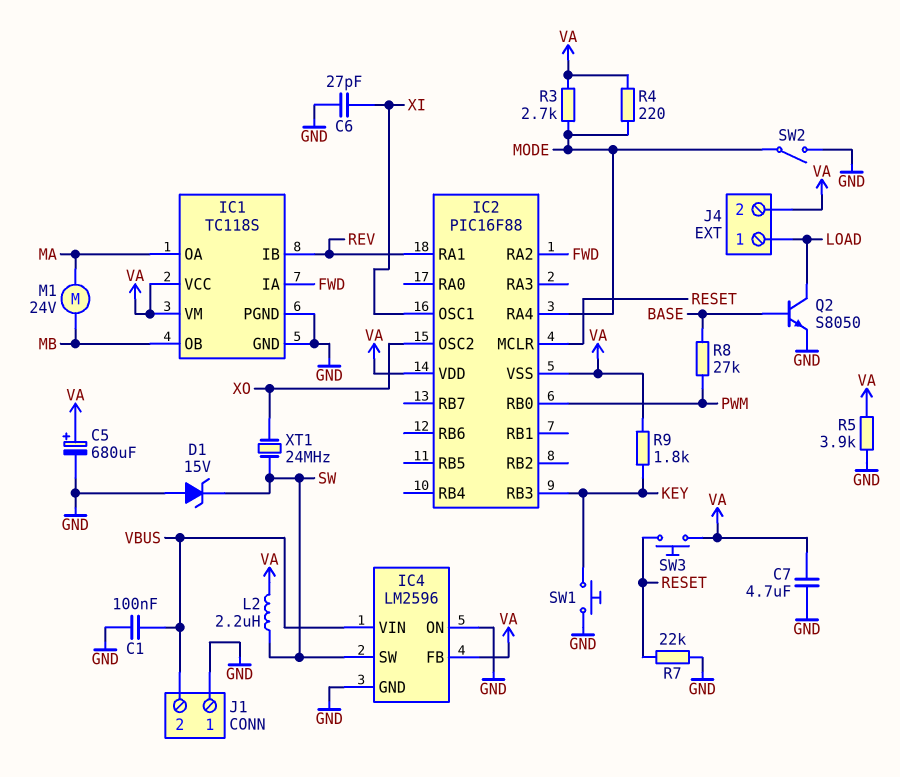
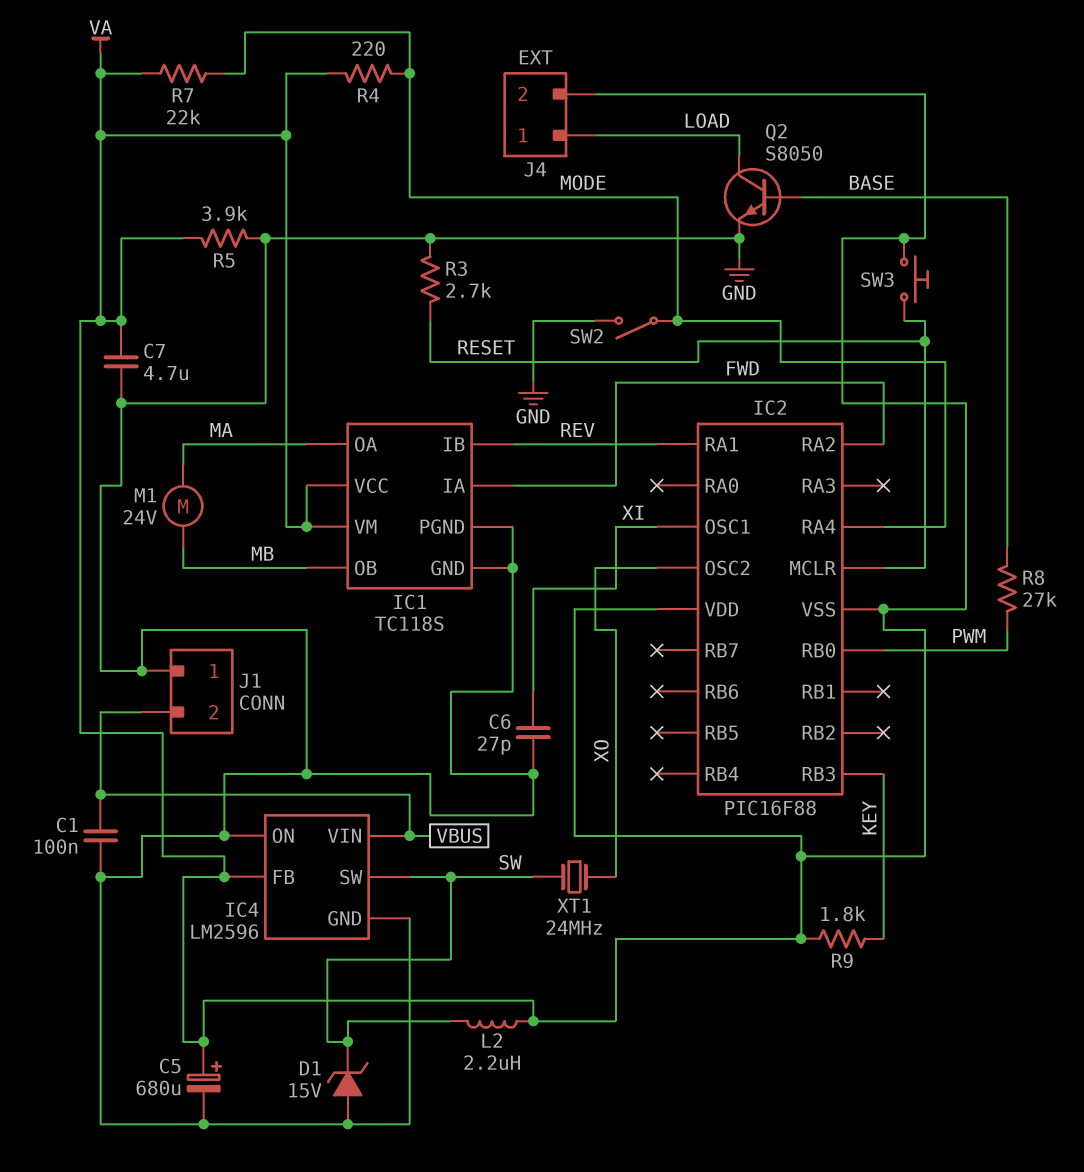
R3: 2.7k (MODE, VA) -> 2.7k (GND, RESET)
R7: 22k (GND, RESET) -> 22k (MODE, VA)
SW1: button (GND, KEY) -> none

